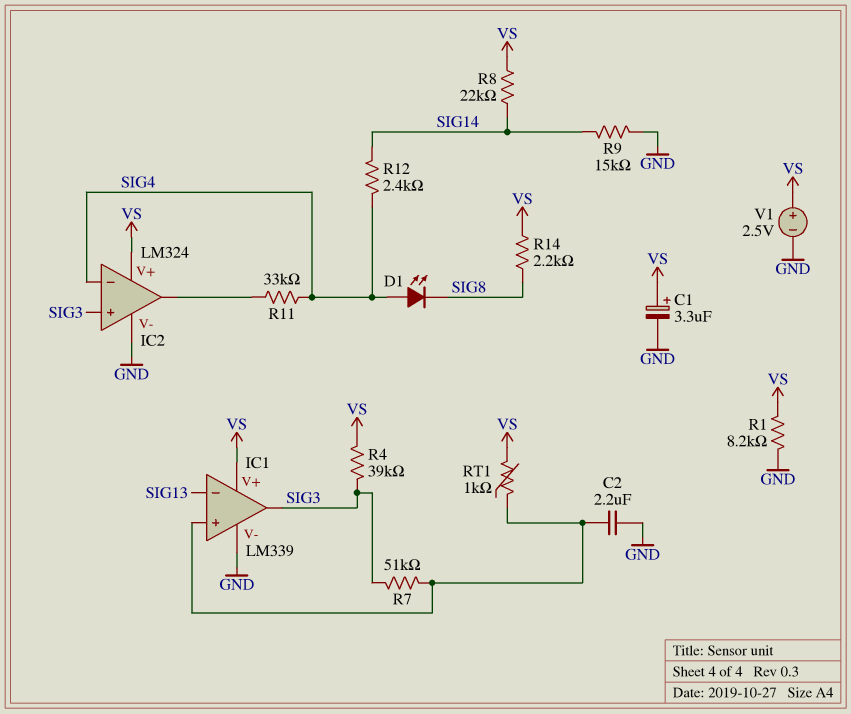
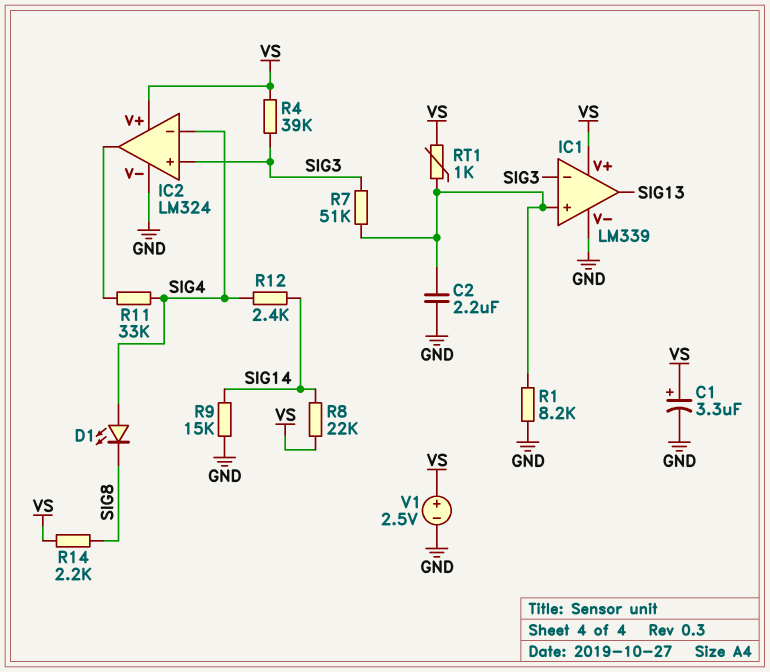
IC1 pin in-: SIG13 -> SIG3
IC1 pin out: SIG3 -> SIG13
R1: 8.2k (GND, VS) -> 8.2k (GND, IC1/in+)

